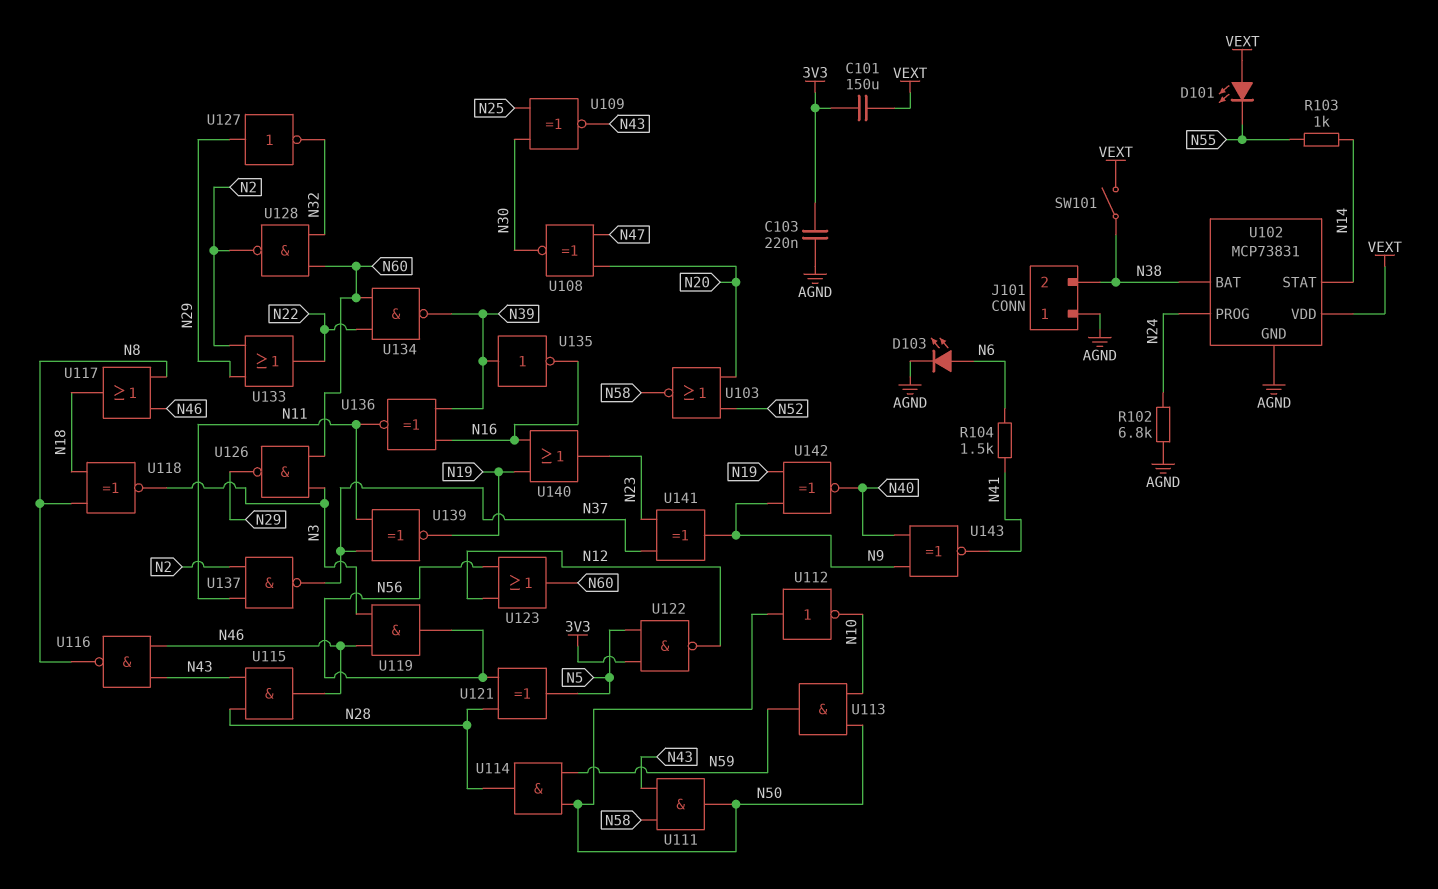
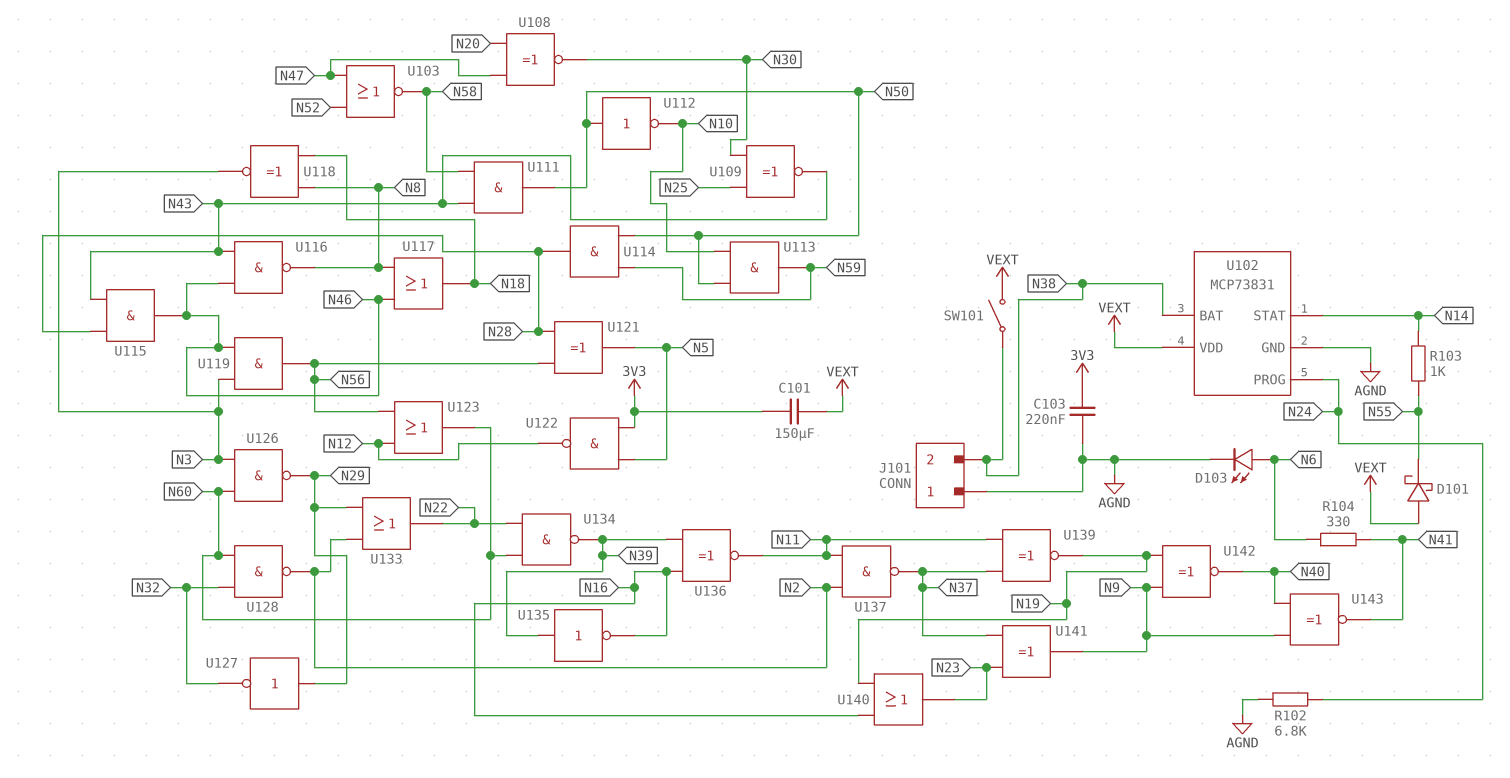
D101: LED (A VEXT, K N55) -> schottky (A VEXT, K N55)
R104: 1.5k (N6, N41) -> 330 (N6, N41)
U103: NOR (in N20, in N52, out N58) -> NOR (in N47, in N52, out N58)

